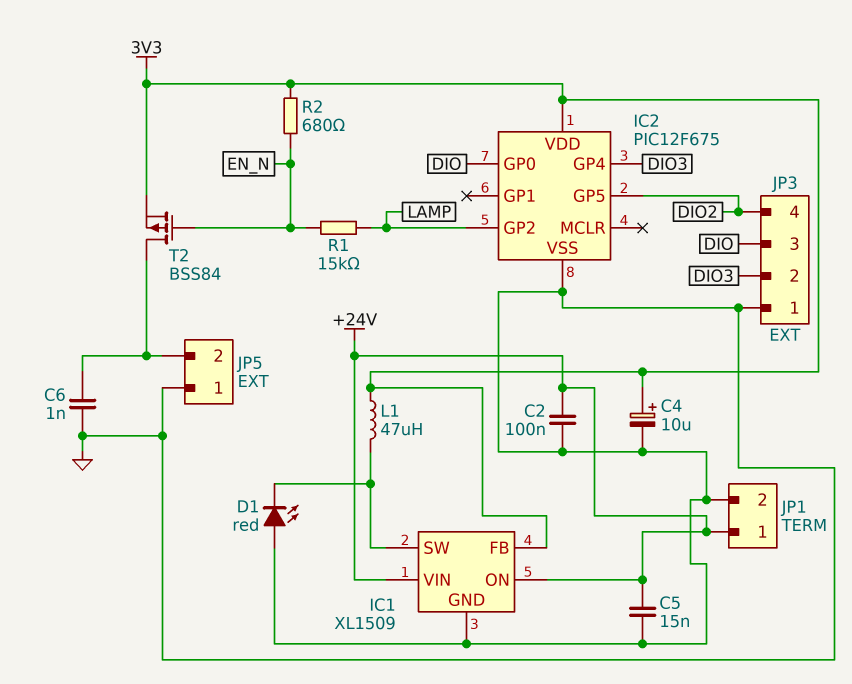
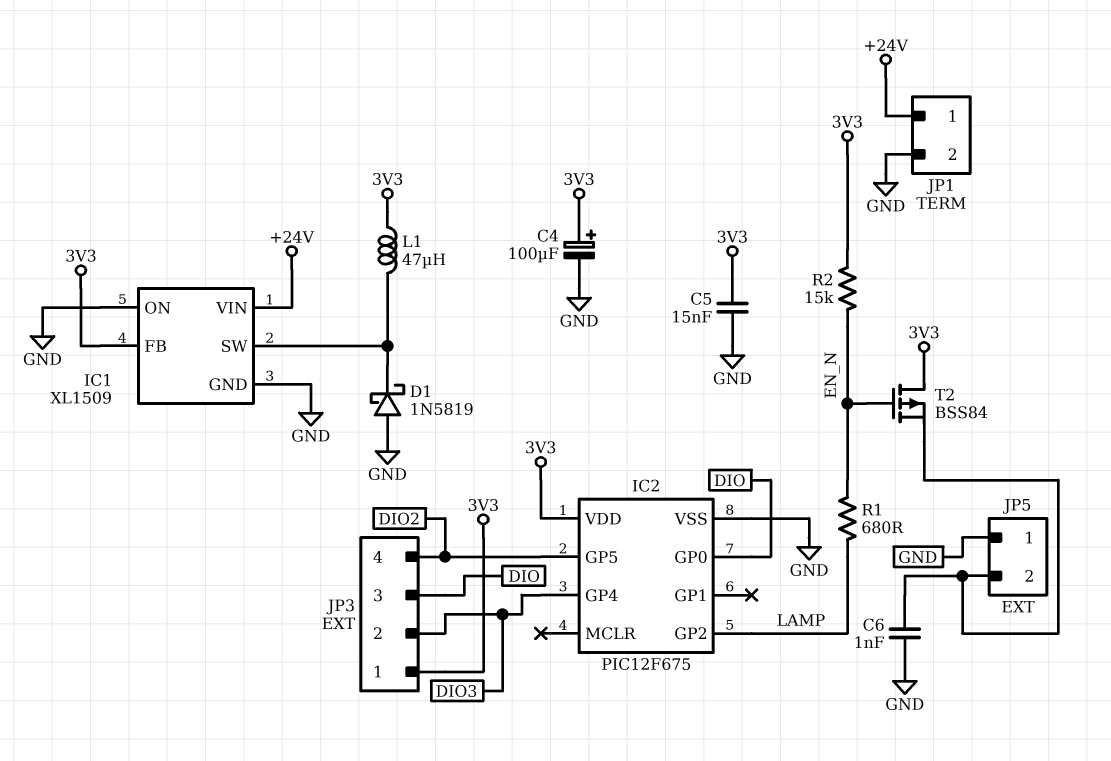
C2: 100nF (+24V, GND) -> none
C4: 10uF (plus 3V3, minus GND) -> 100uF (plus 3V3, minus GND)
C5: 15nF (+24V, GND) -> 15nF (3V3, GND)
D1: LED red (A GND, K IC1/SW) -> schottky 1N5819 (A GND, K IC1/SW)
IC1 pin ON: +24V -> GND
JP3 pin 1: GND -> 3V3
R1: 15k (EN_N, LAMP) -> 680 (EN_N, LAMP)
R2: 680 (3V3, EN_N) -> 15k (3V3, EN_N)
T2: PMOS BSS84 (G EN_N, D JP5/2, S 3V3) -> PMOS BSS84 (G EN_N, D 3V3, S JP5/2)

